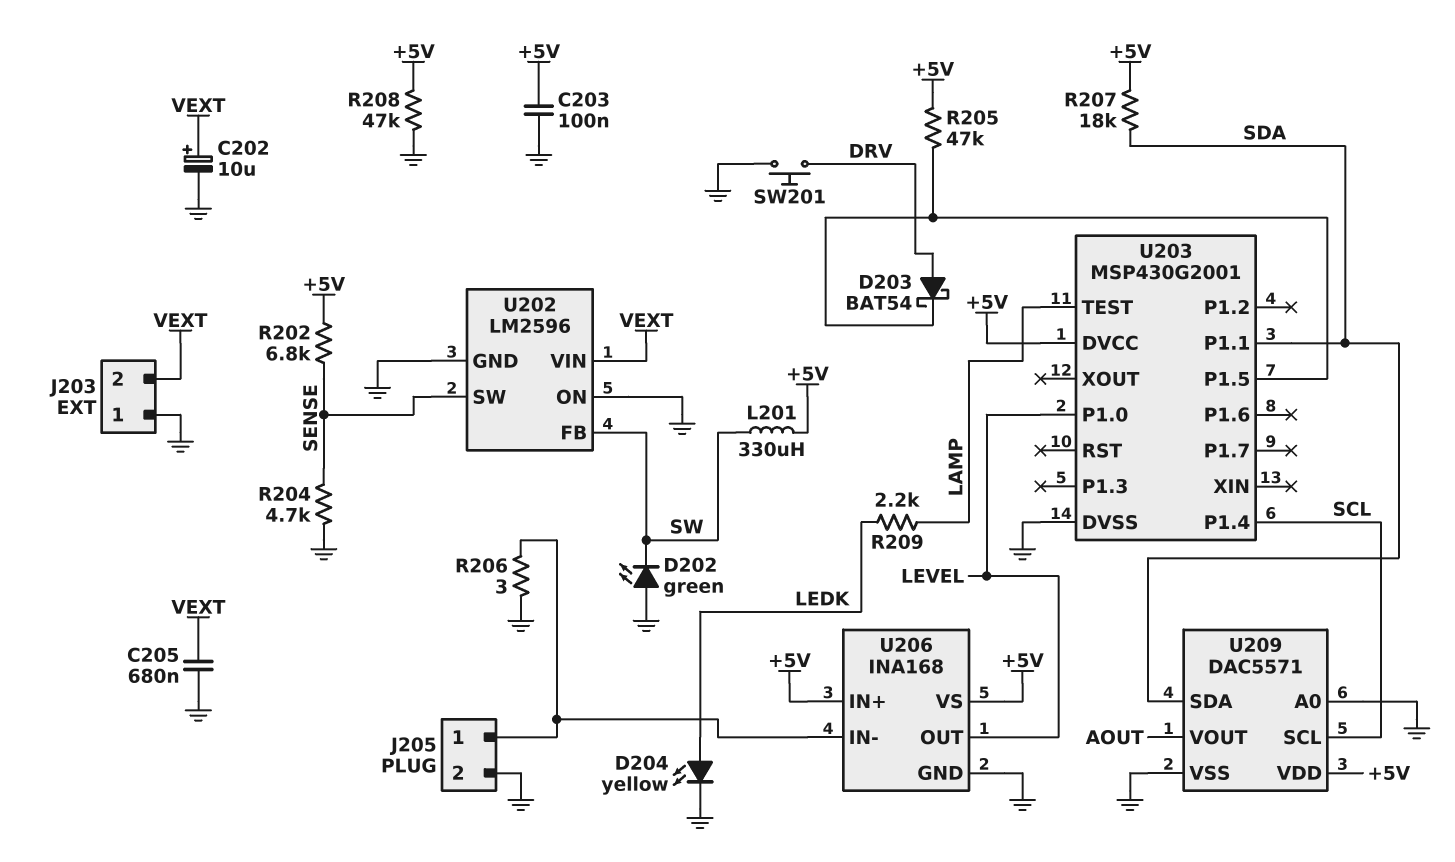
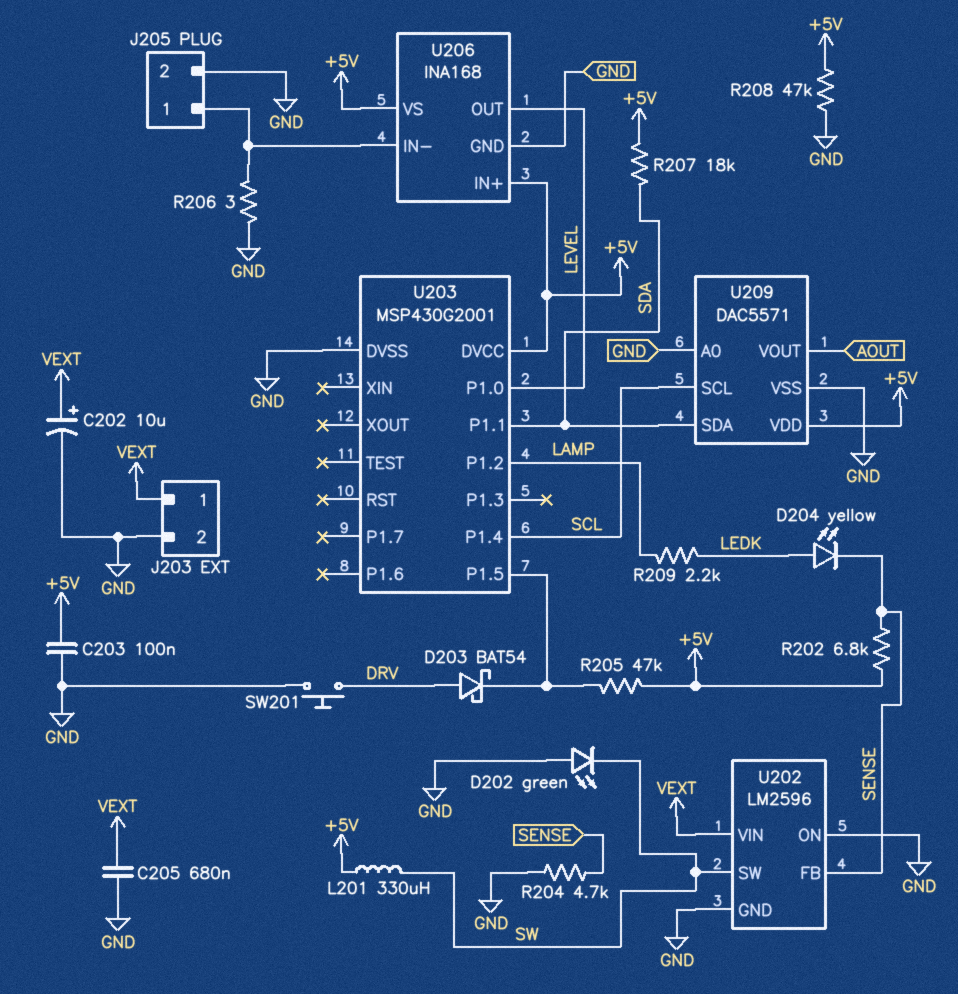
D204: LED yellow (A LEDK, K GND) -> LED yellow (A LEDK, K SENSE)
J203 pin 1: GND -> VEXT
J203 pin 2: VEXT -> GND
U202 pin FB: SW -> SENSE
U202 pin SW: SENSE -> SW
U203 pin P1.2: none -> LAMP
U203 pin TEST: LAMP -> none

